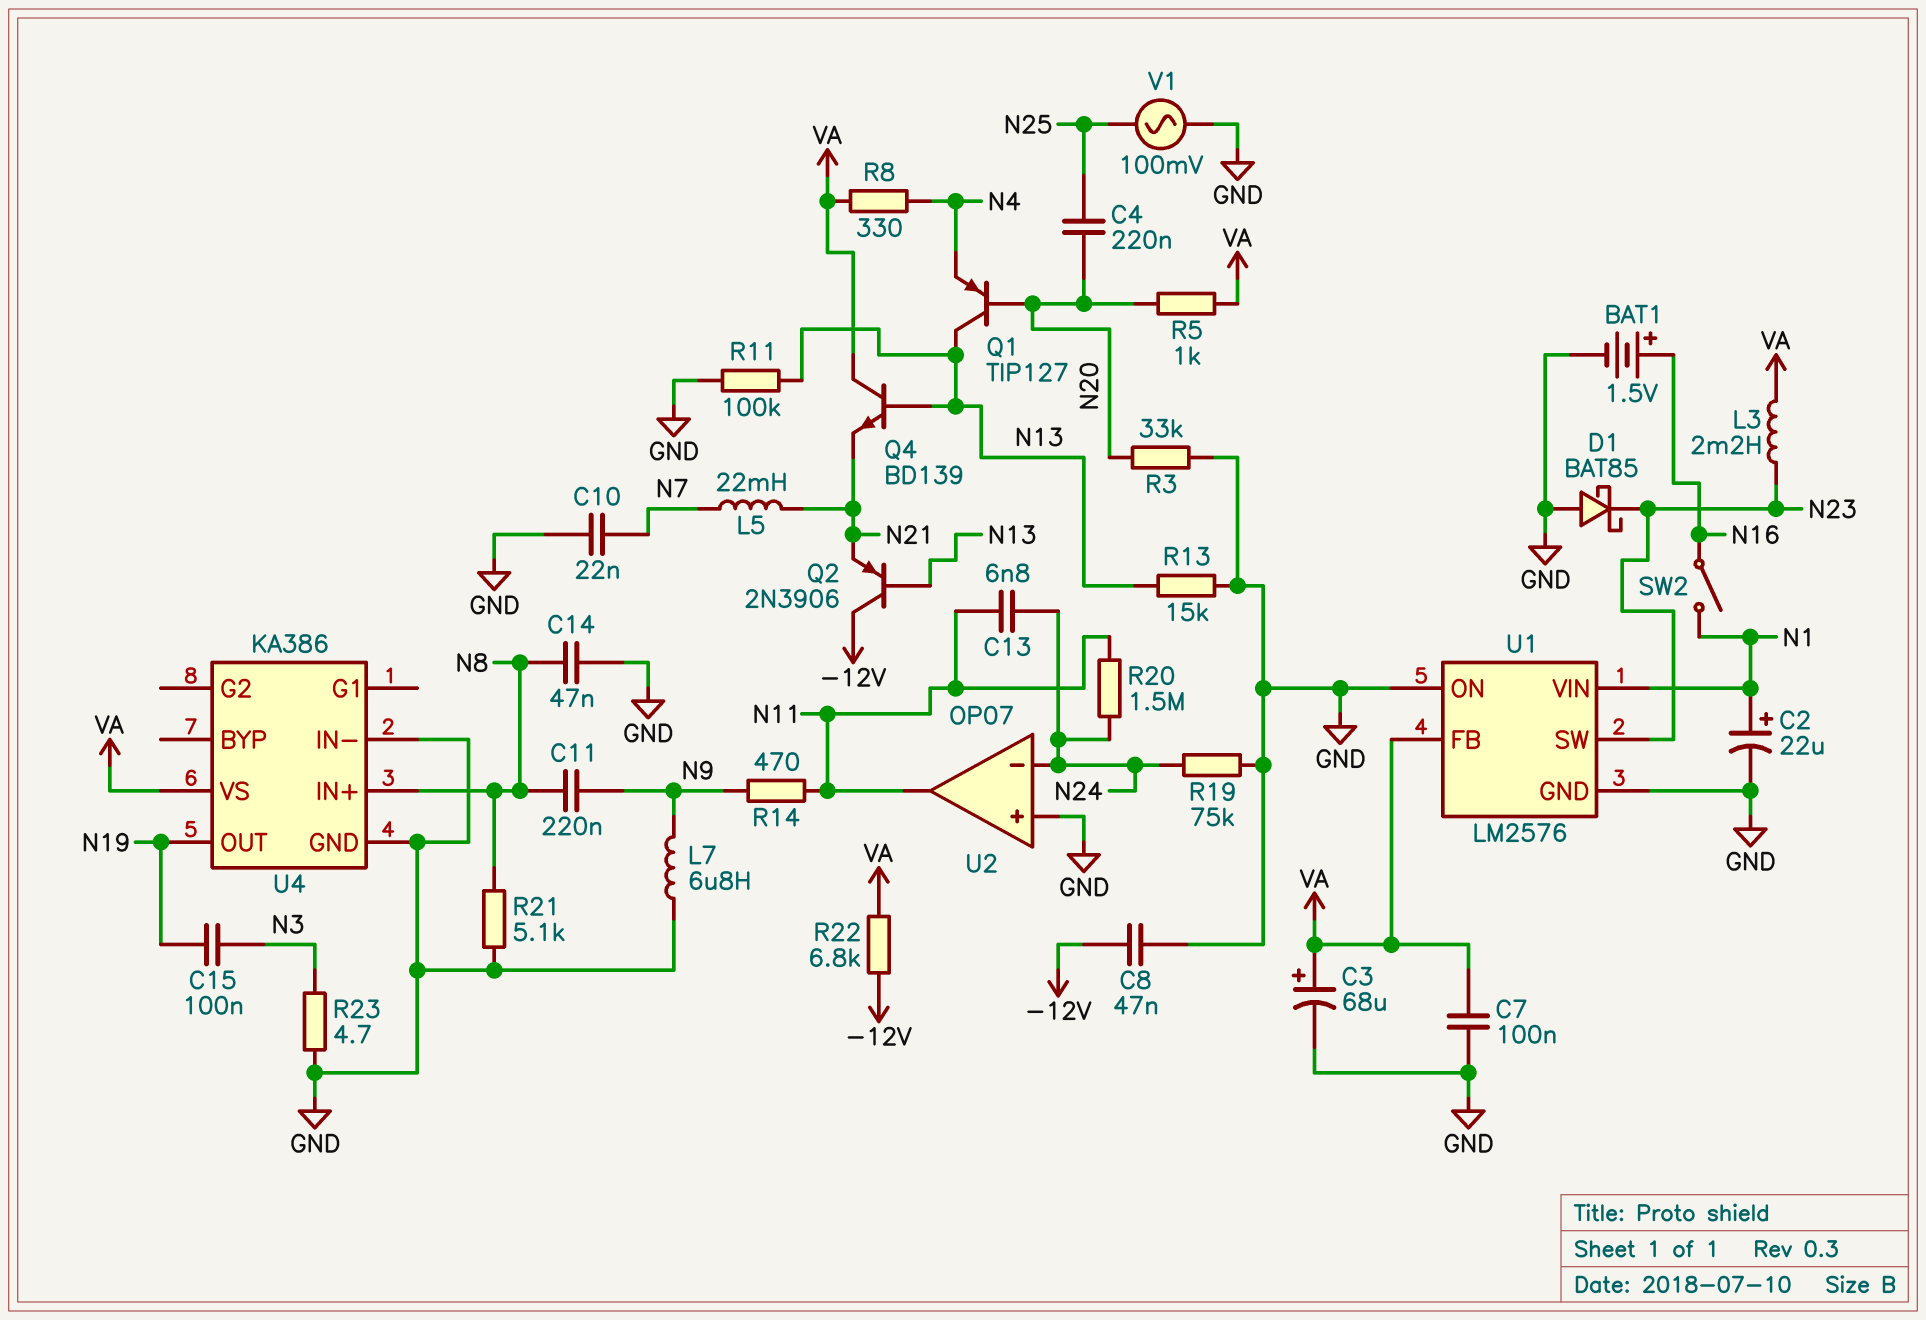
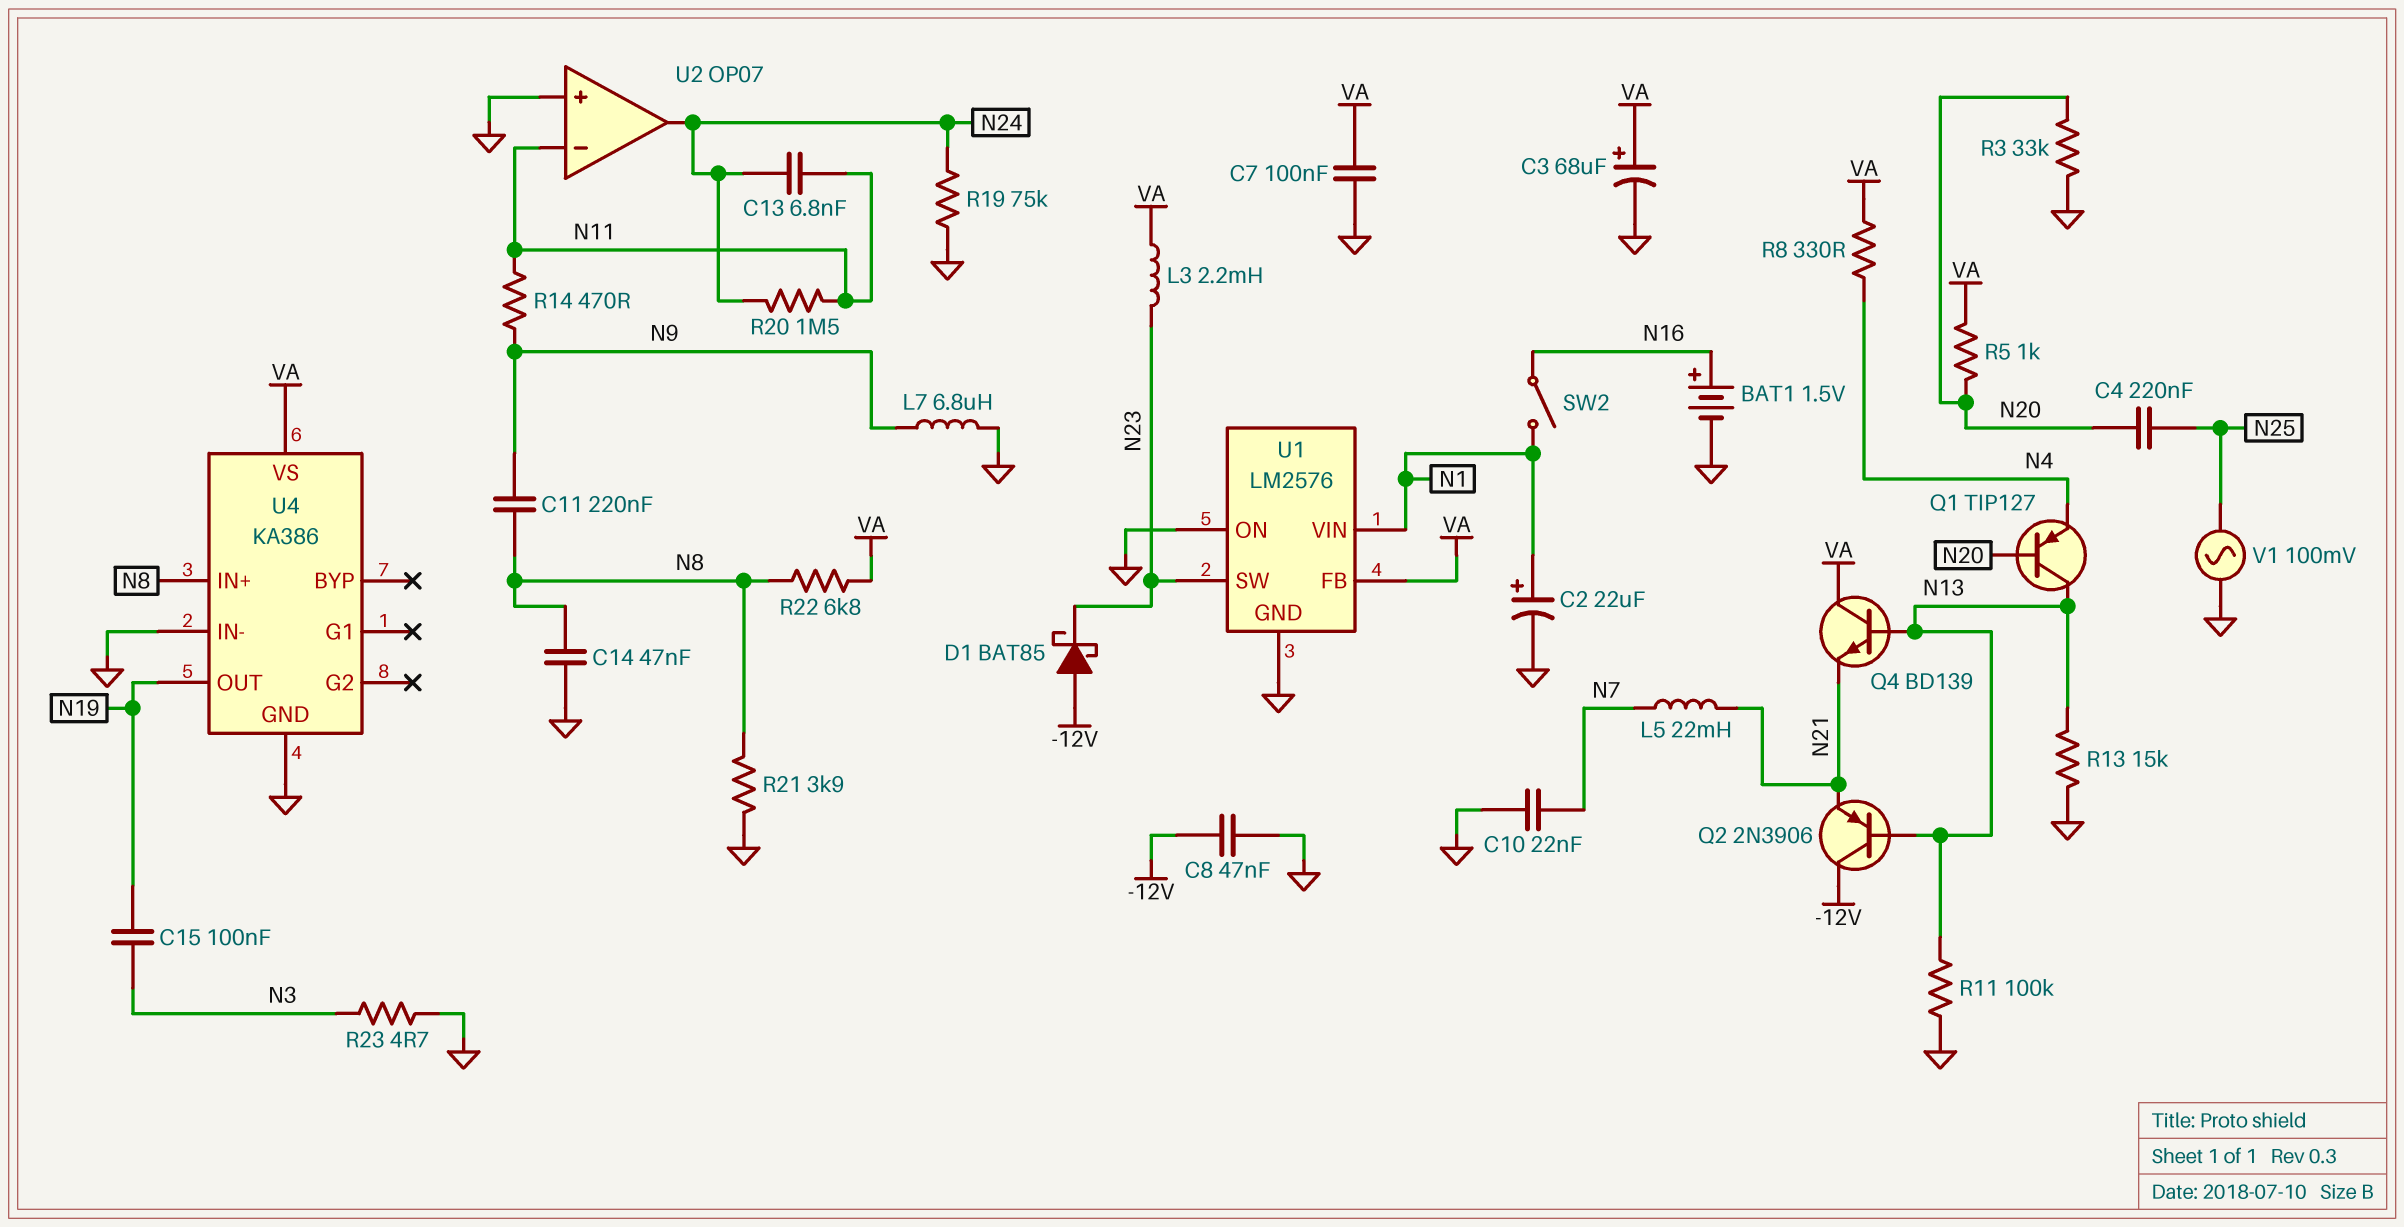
D1: schottky BAT85 (A GND, K N23) -> schottky BAT85 (A -12V, K N23)
R21: 5.1k (GND, N8) -> 3.9k (GND, N8)
R22: 6.8k (-12V, VA) -> 6.8k (N8, VA)
U2 pin in-: N24 -> N11
U2 pin out: N11 -> N24

